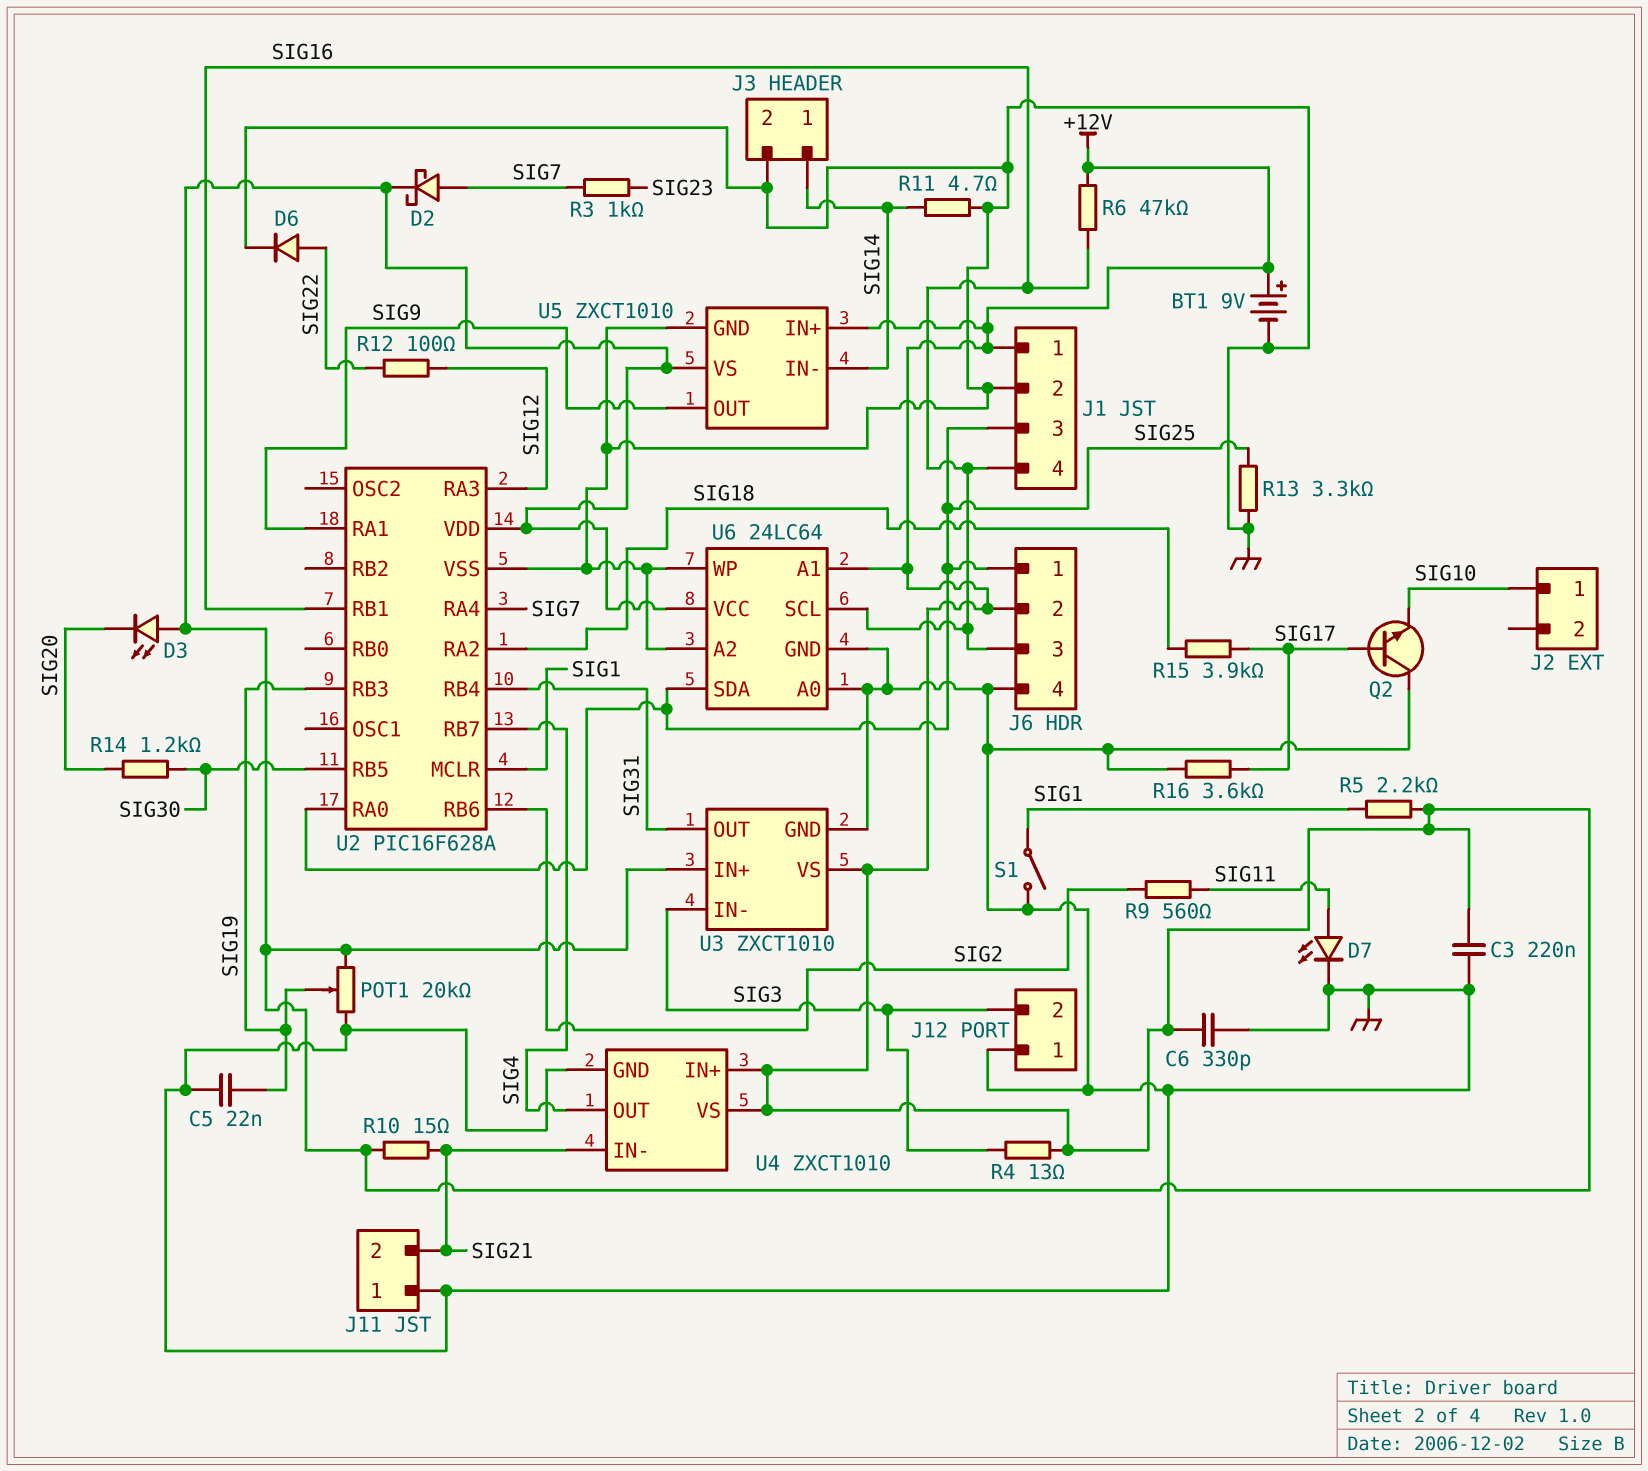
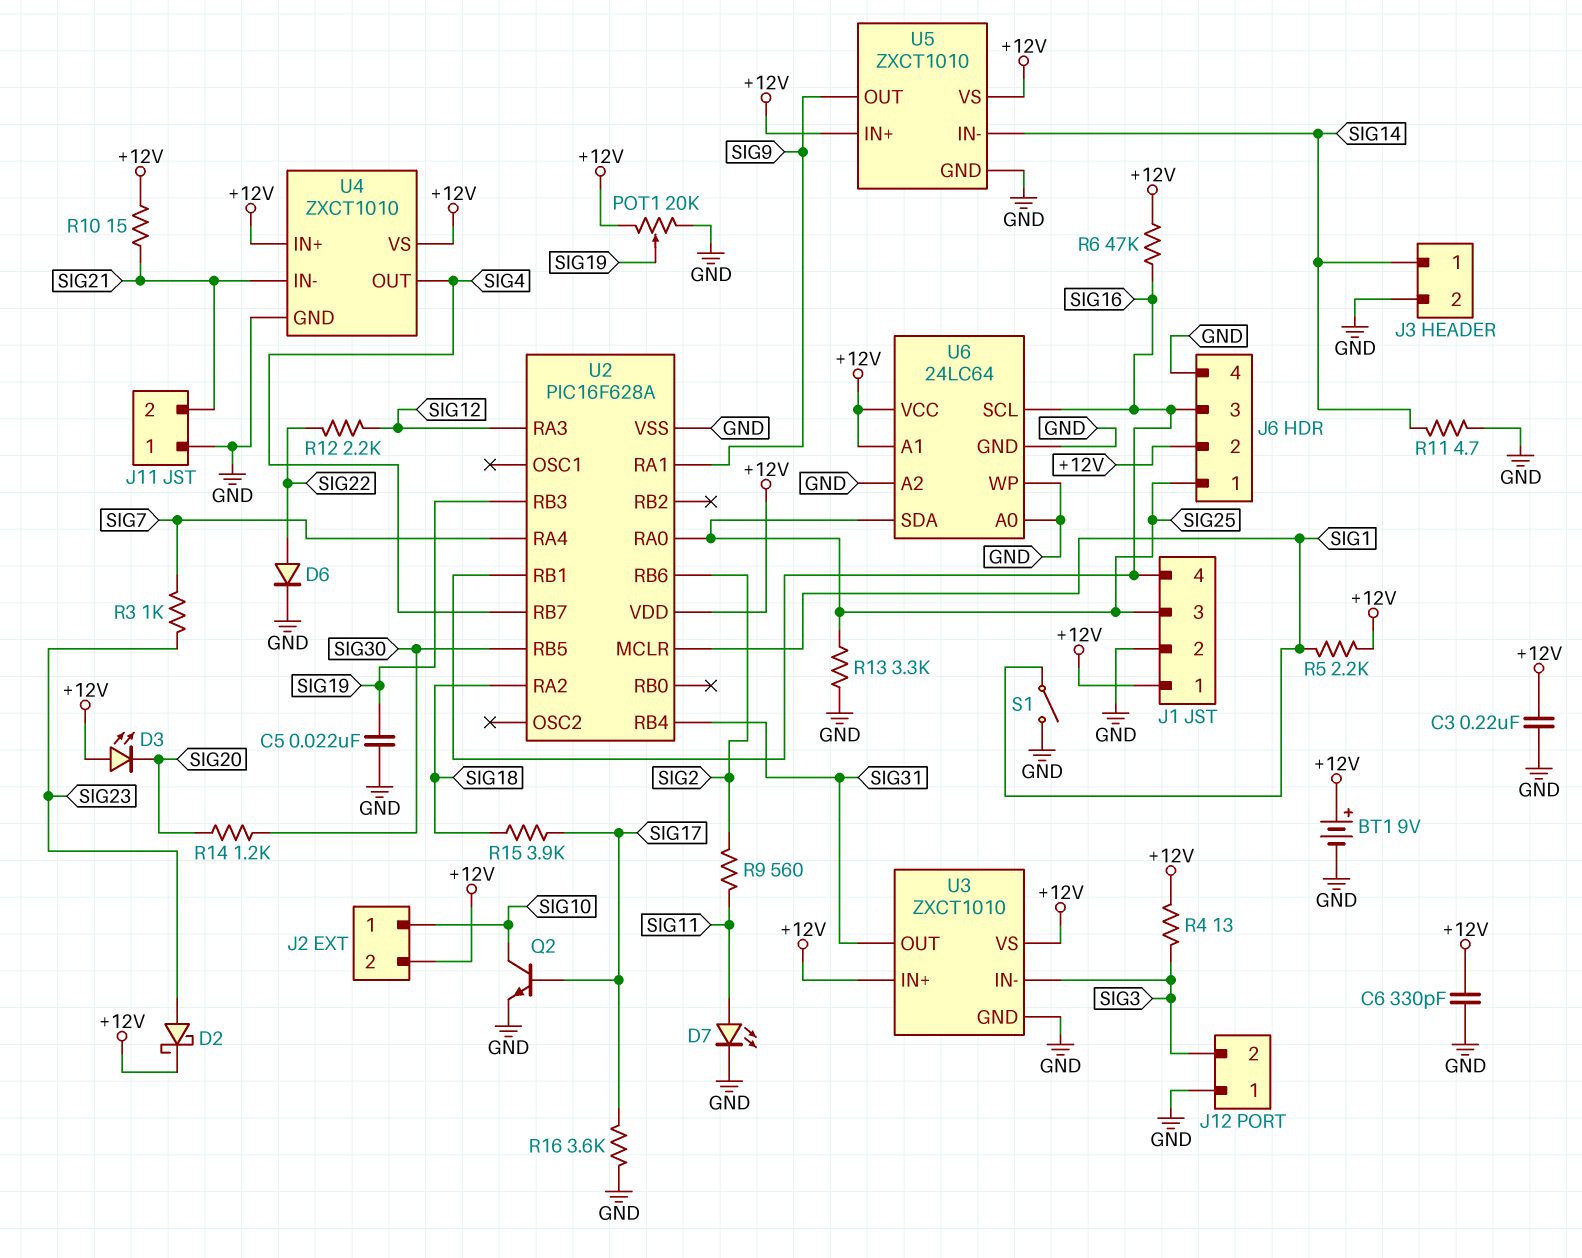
D2: schottky (A SIG7, K +12V) -> schottky (A SIG23, K +12V)
J2 pin 2: none -> +12V
Q2: NPN (B SIG17, C GND, E SIG10) -> NPN (B SIG17, C SIG10, E GND)
R12: 100 (SIG12, SIG22) -> 2.2k (SIG12, SIG22)

